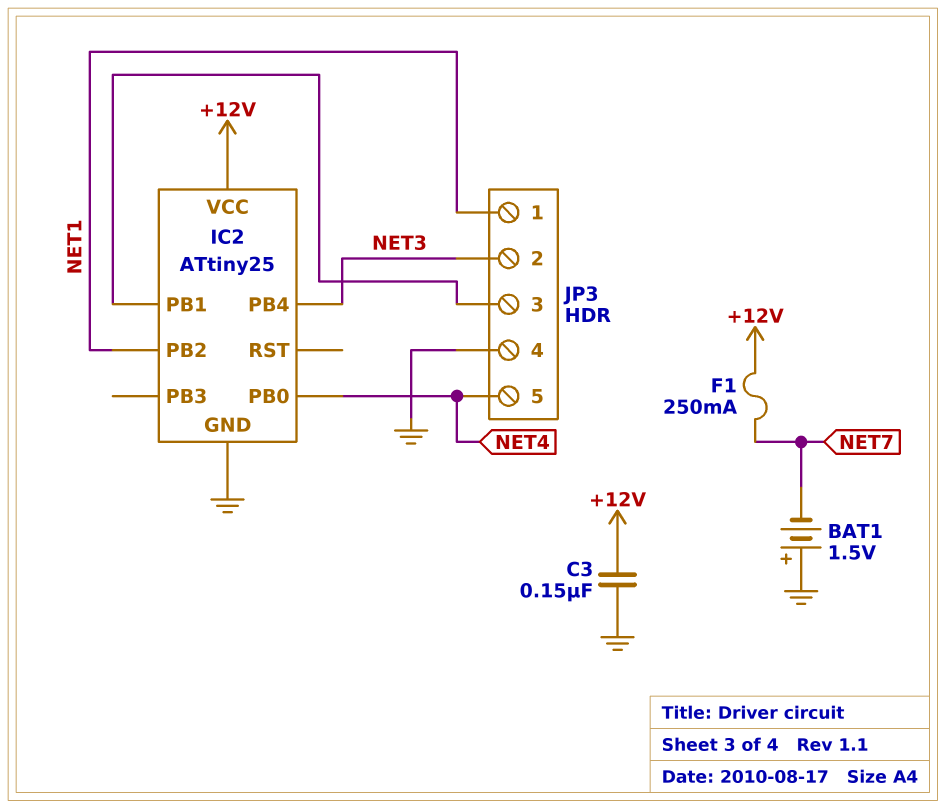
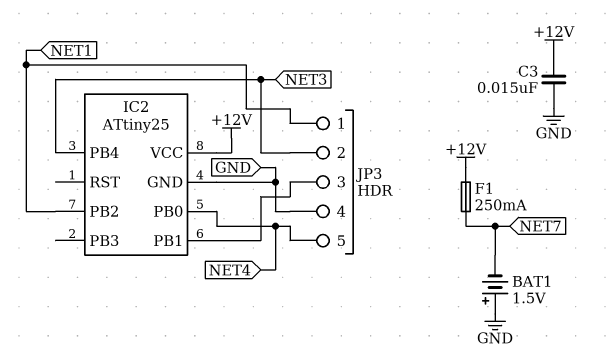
C3: 150nF (+12V, GND) -> 15nF (+12V, GND)

